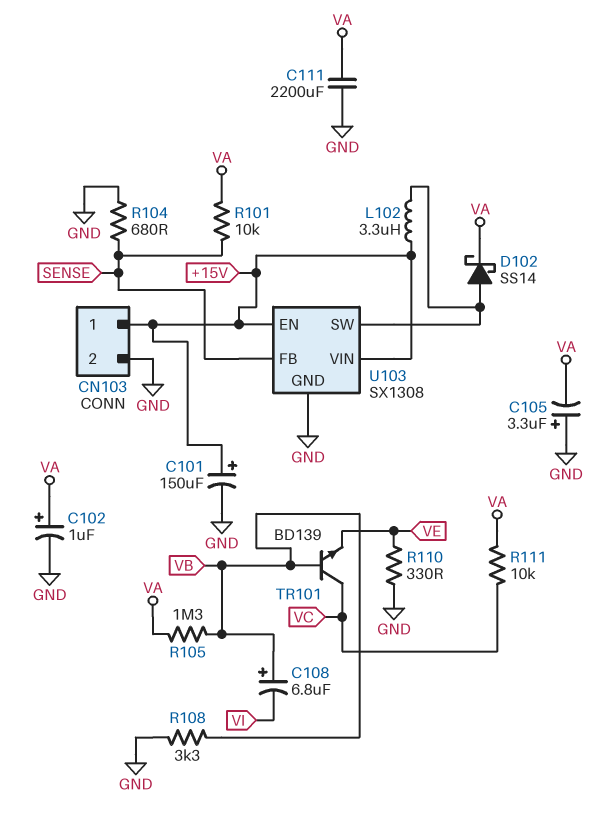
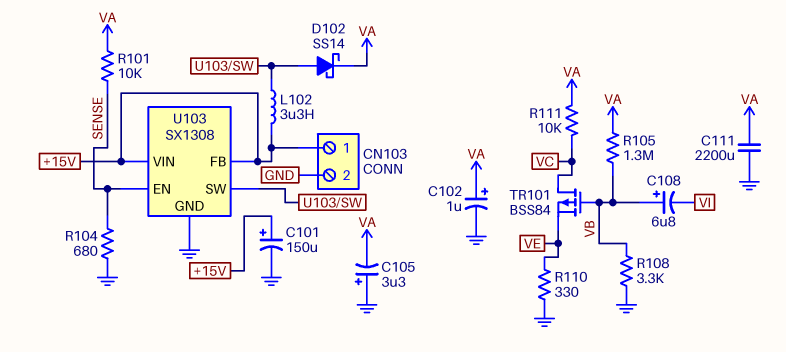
TR101: NPN BD139 (B VB, C VC, E VE) -> PMOS BSS84 (G VB, D VC, S VE)
U103 pin EN: +15V -> SENSE
U103 pin FB: SENSE -> +15V

